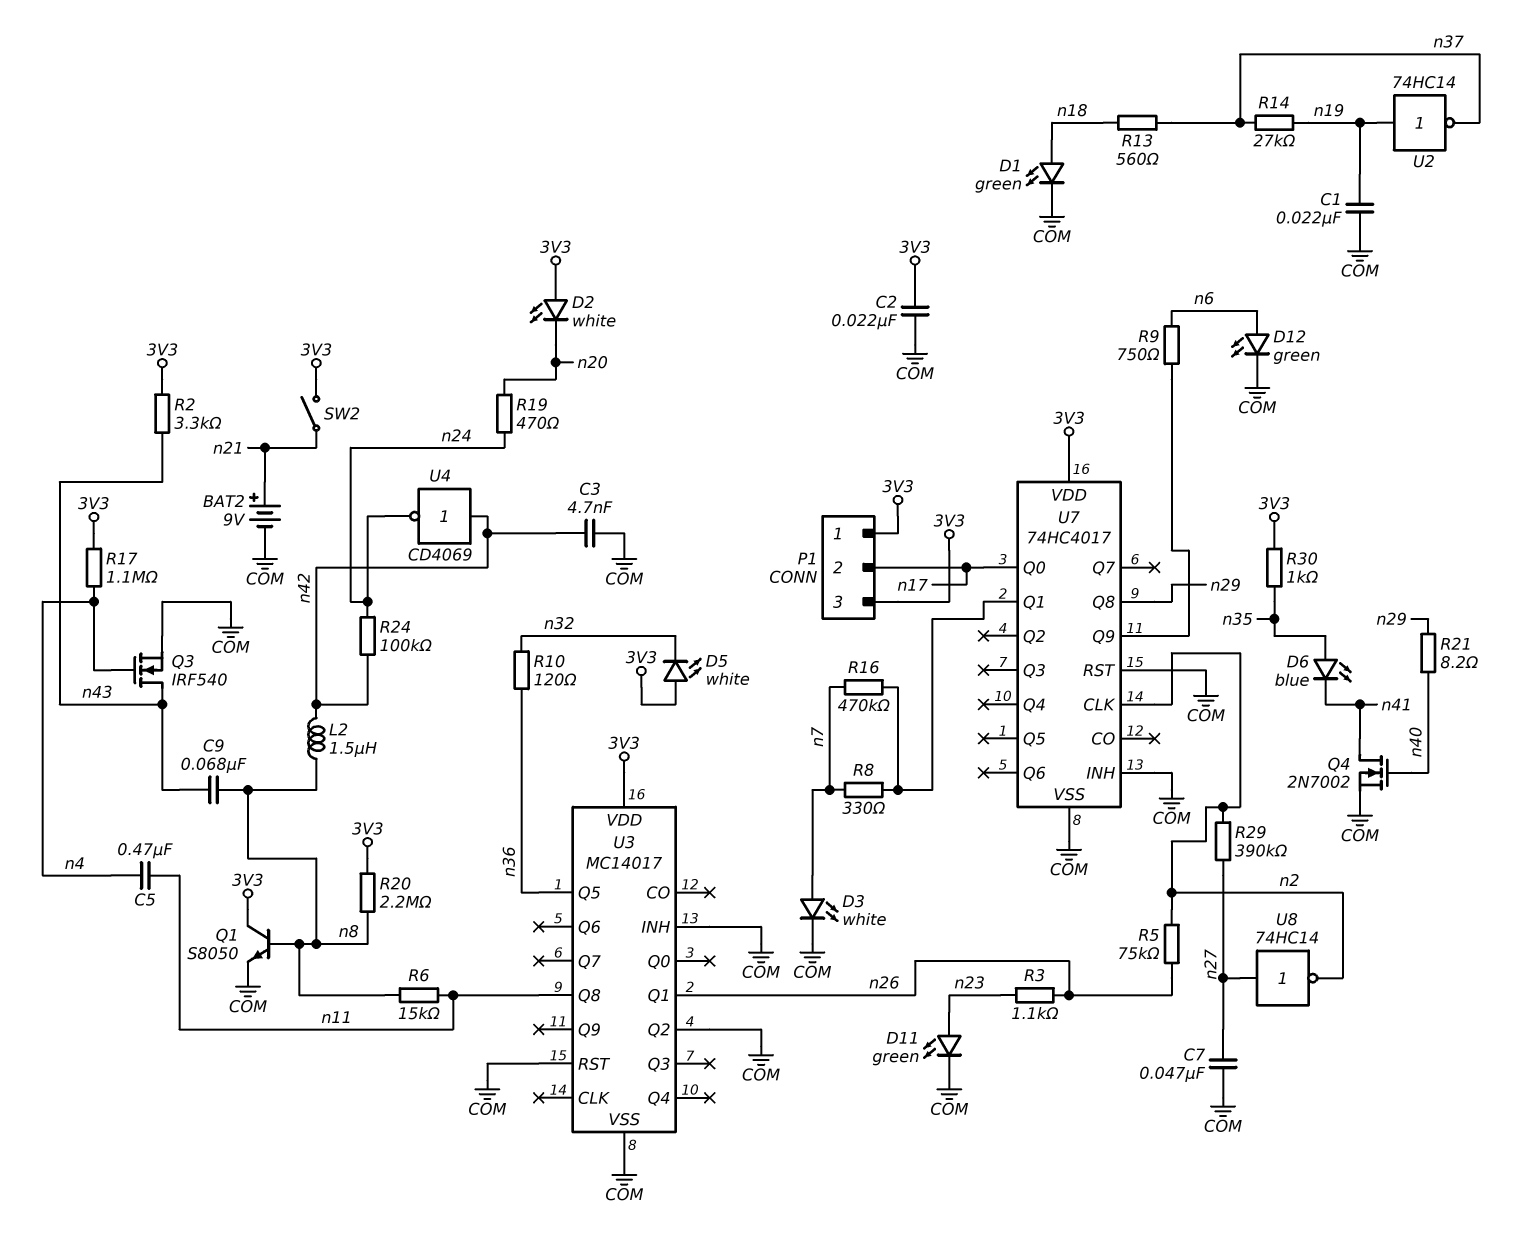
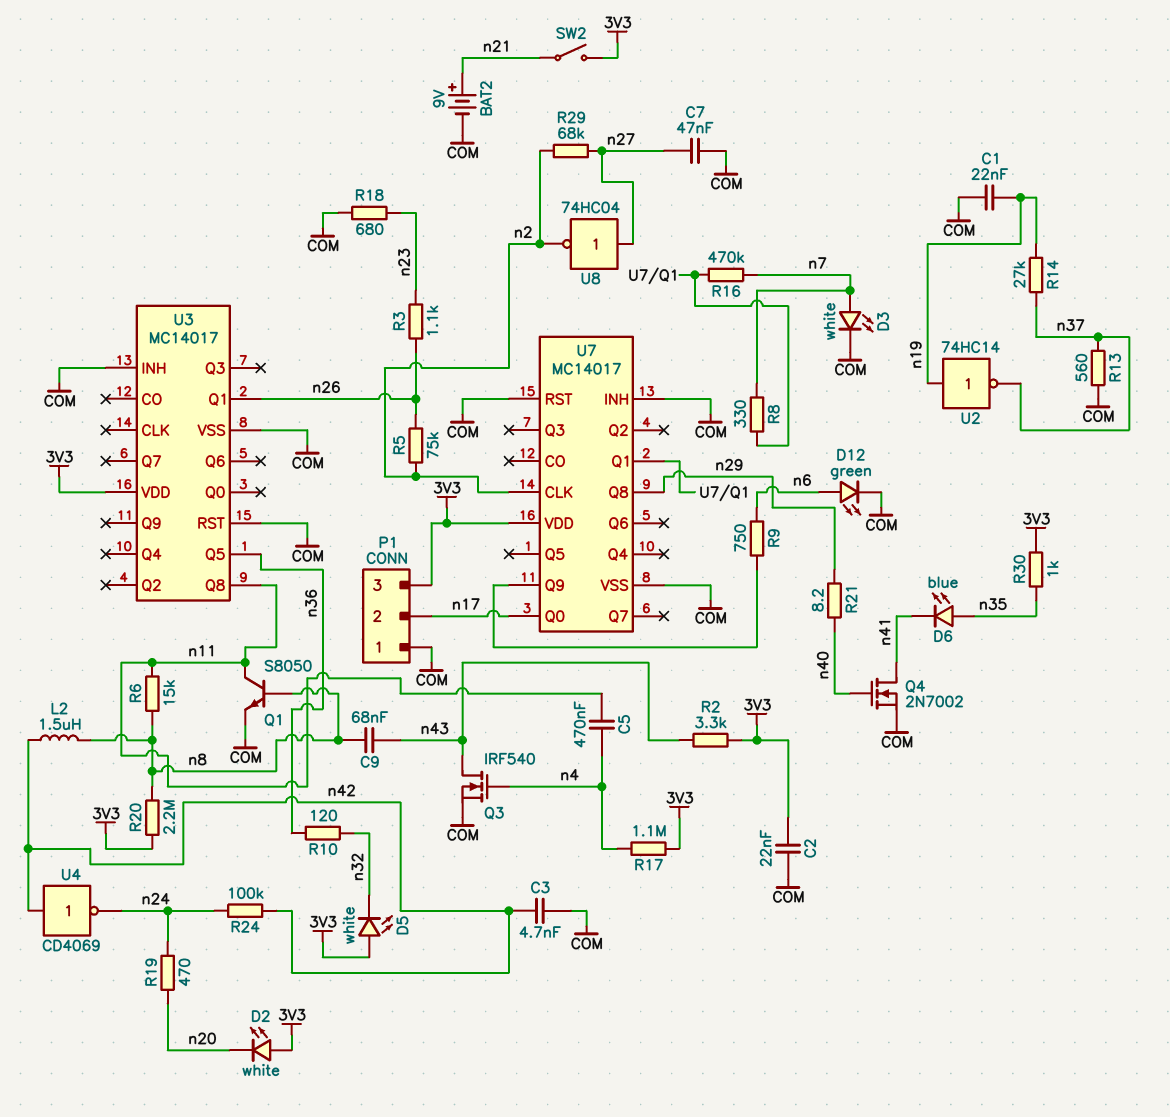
D1: LED green (A n18, K COM) -> none
D11: LED green (A n23, K COM) -> none
P1 pin 1: 3V3 -> COM
Q1: NPN S8050 (B n8, C 3V3, E COM) -> NPN S8050 (B n8, C n11, E COM)
R13: 560 (n18, n37) -> 560 (COM, n37)
R18: none -> 680 (COM, n23)
R29: 390k (n2, n27) -> 68k (n2, n27)
U3 pin Q2: COM -> none
U7: 74HC4017 -> MC14017
U8: NOT 74HC14 (in n27, out n2) -> NOT 74HC04 (in n27, out n2)

